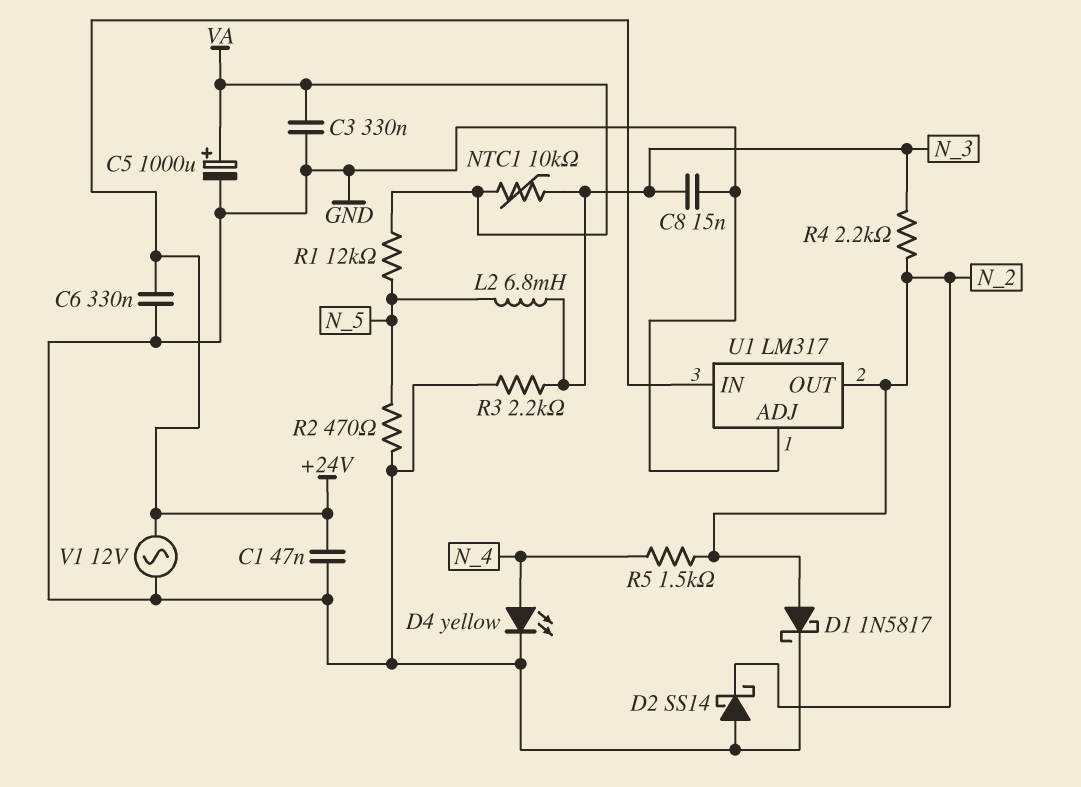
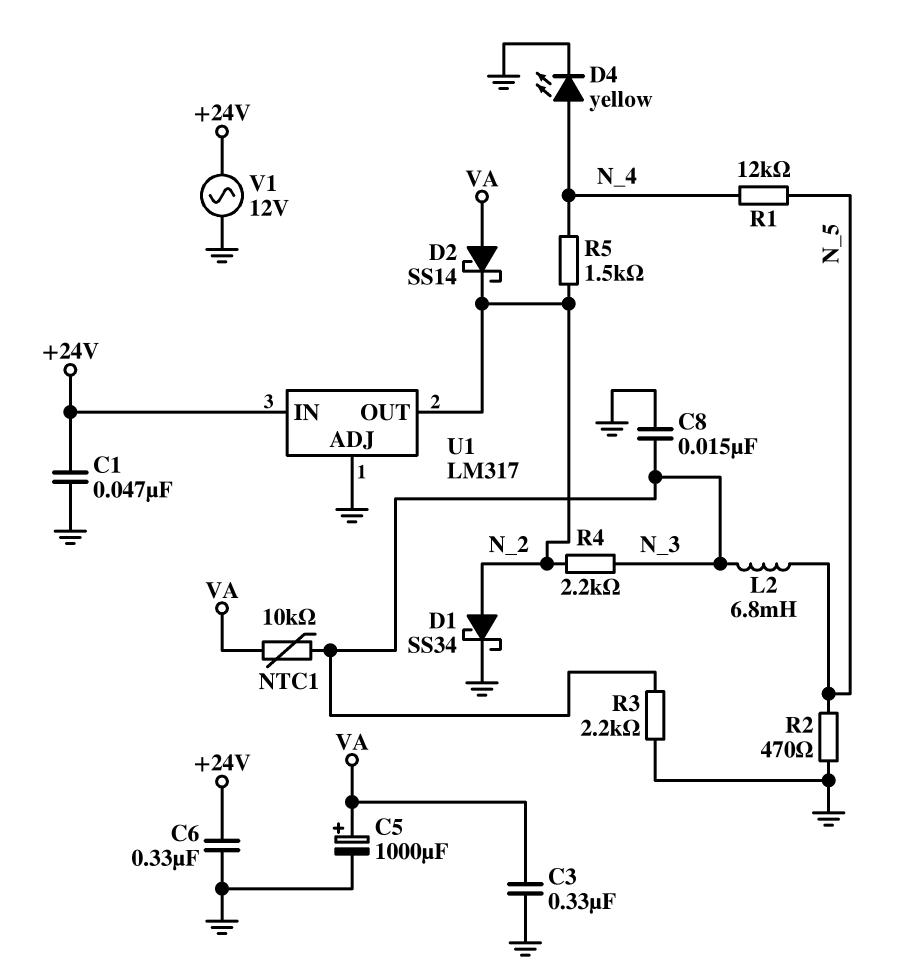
D1: schottky 1N5817 (A N_2, K GND) -> schottky SS34 (A N_2, K GND)
D2: schottky SS14 (A GND, K N_2) -> schottky SS14 (A VA, K N_2)
R1: 12k (N_5, VA) -> 12k (N_4, N_5)

